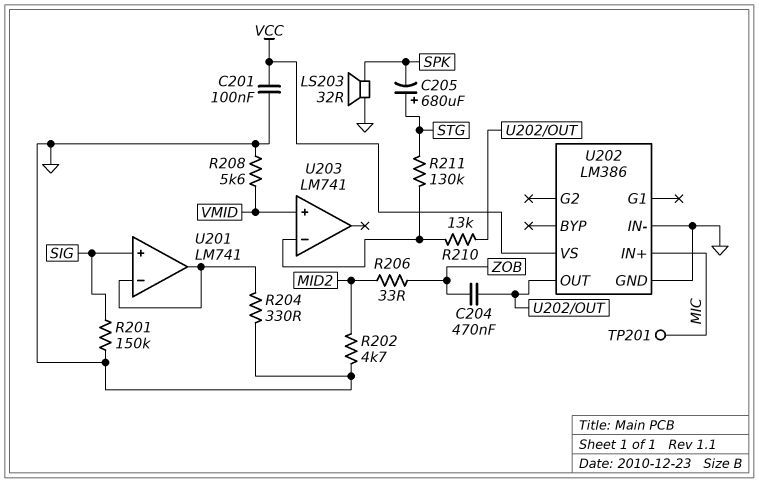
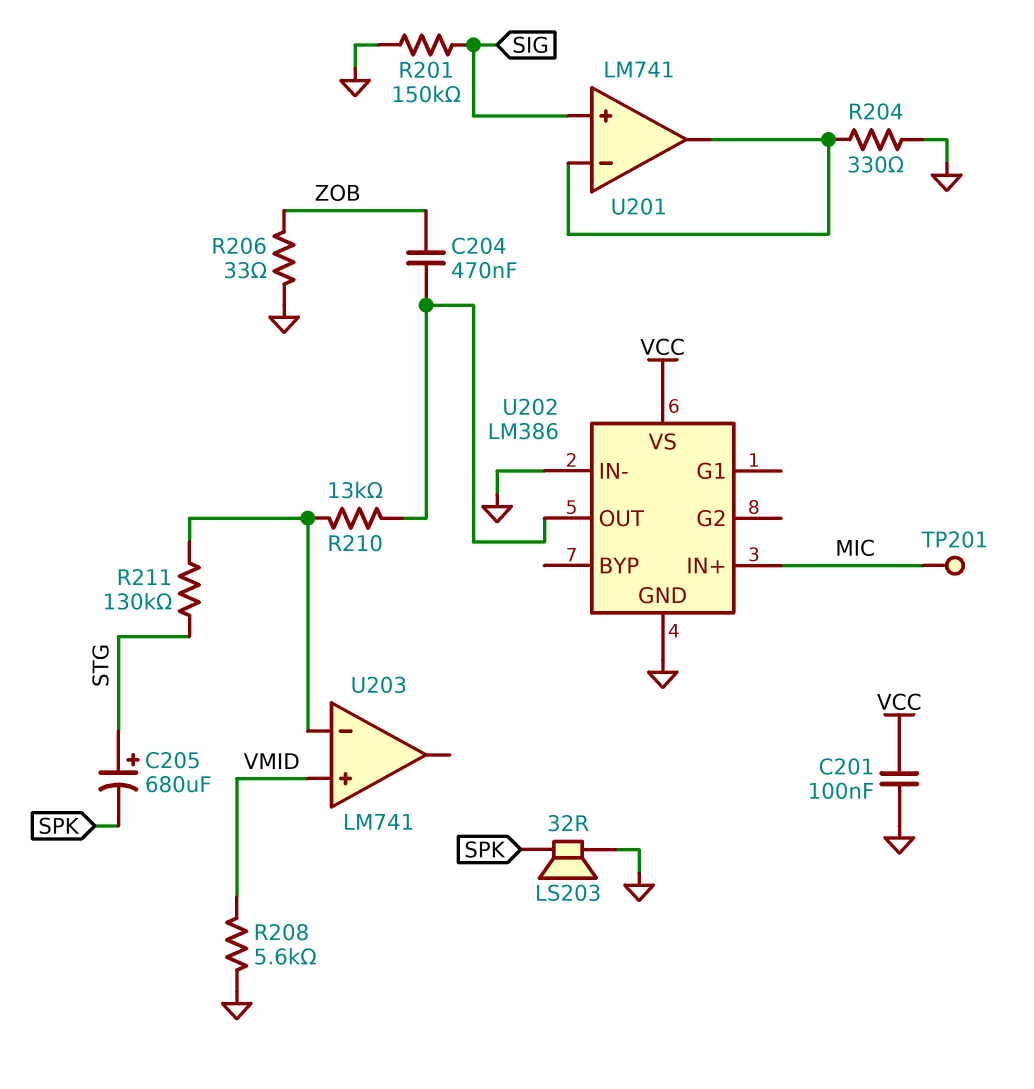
R202: 4.7k (GND, MID2) -> none
R206: 33 (MID2, ZOB) -> 33 (GND, ZOB)

